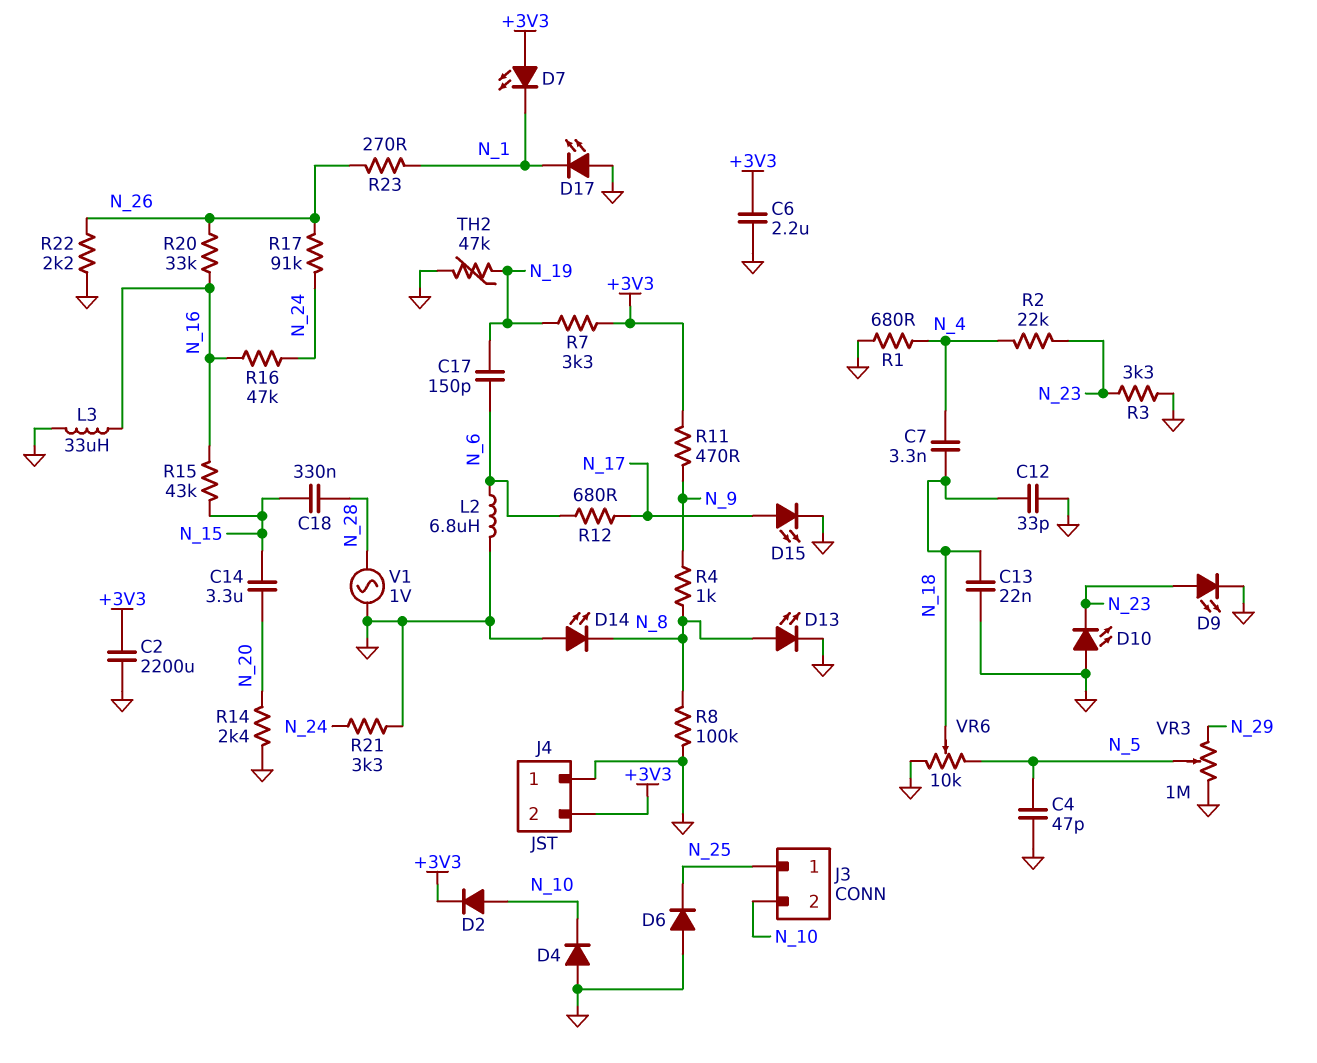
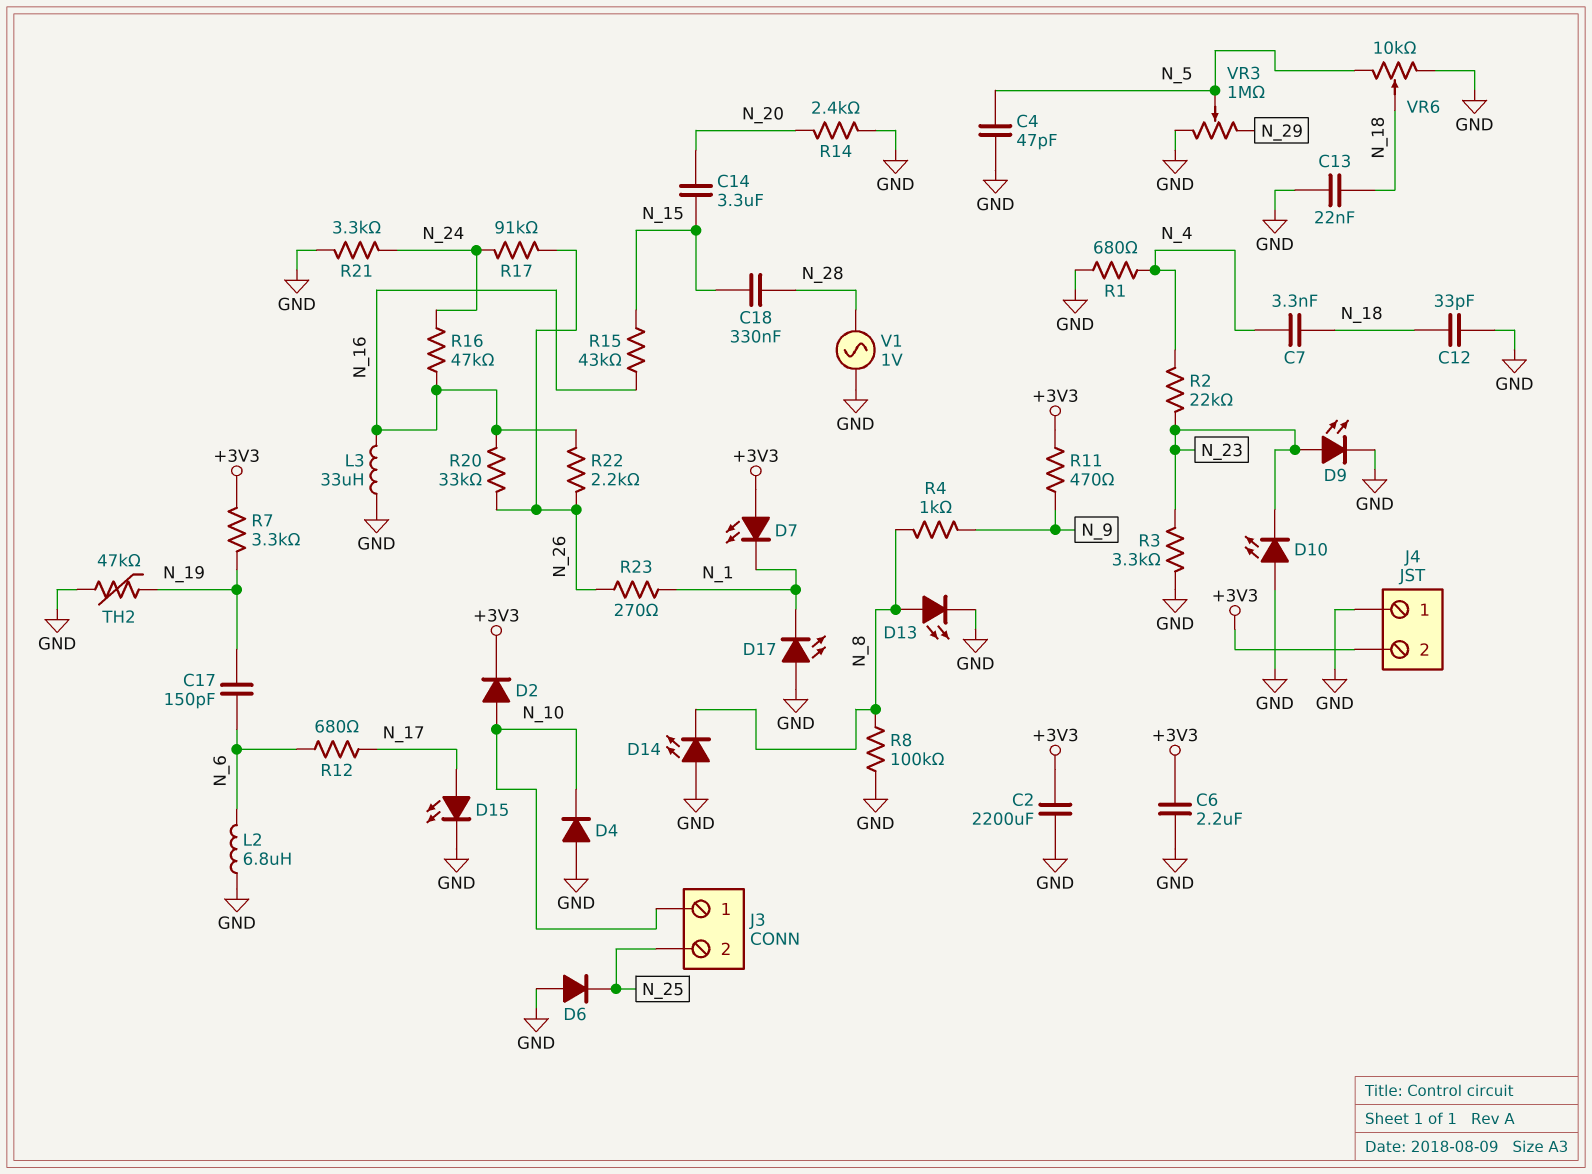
J3 pin 1: N_25 -> N_10
J3 pin 2: N_10 -> N_25
R22: 2.2k (GND, N_26) -> 2.2k (N_16, N_26)

